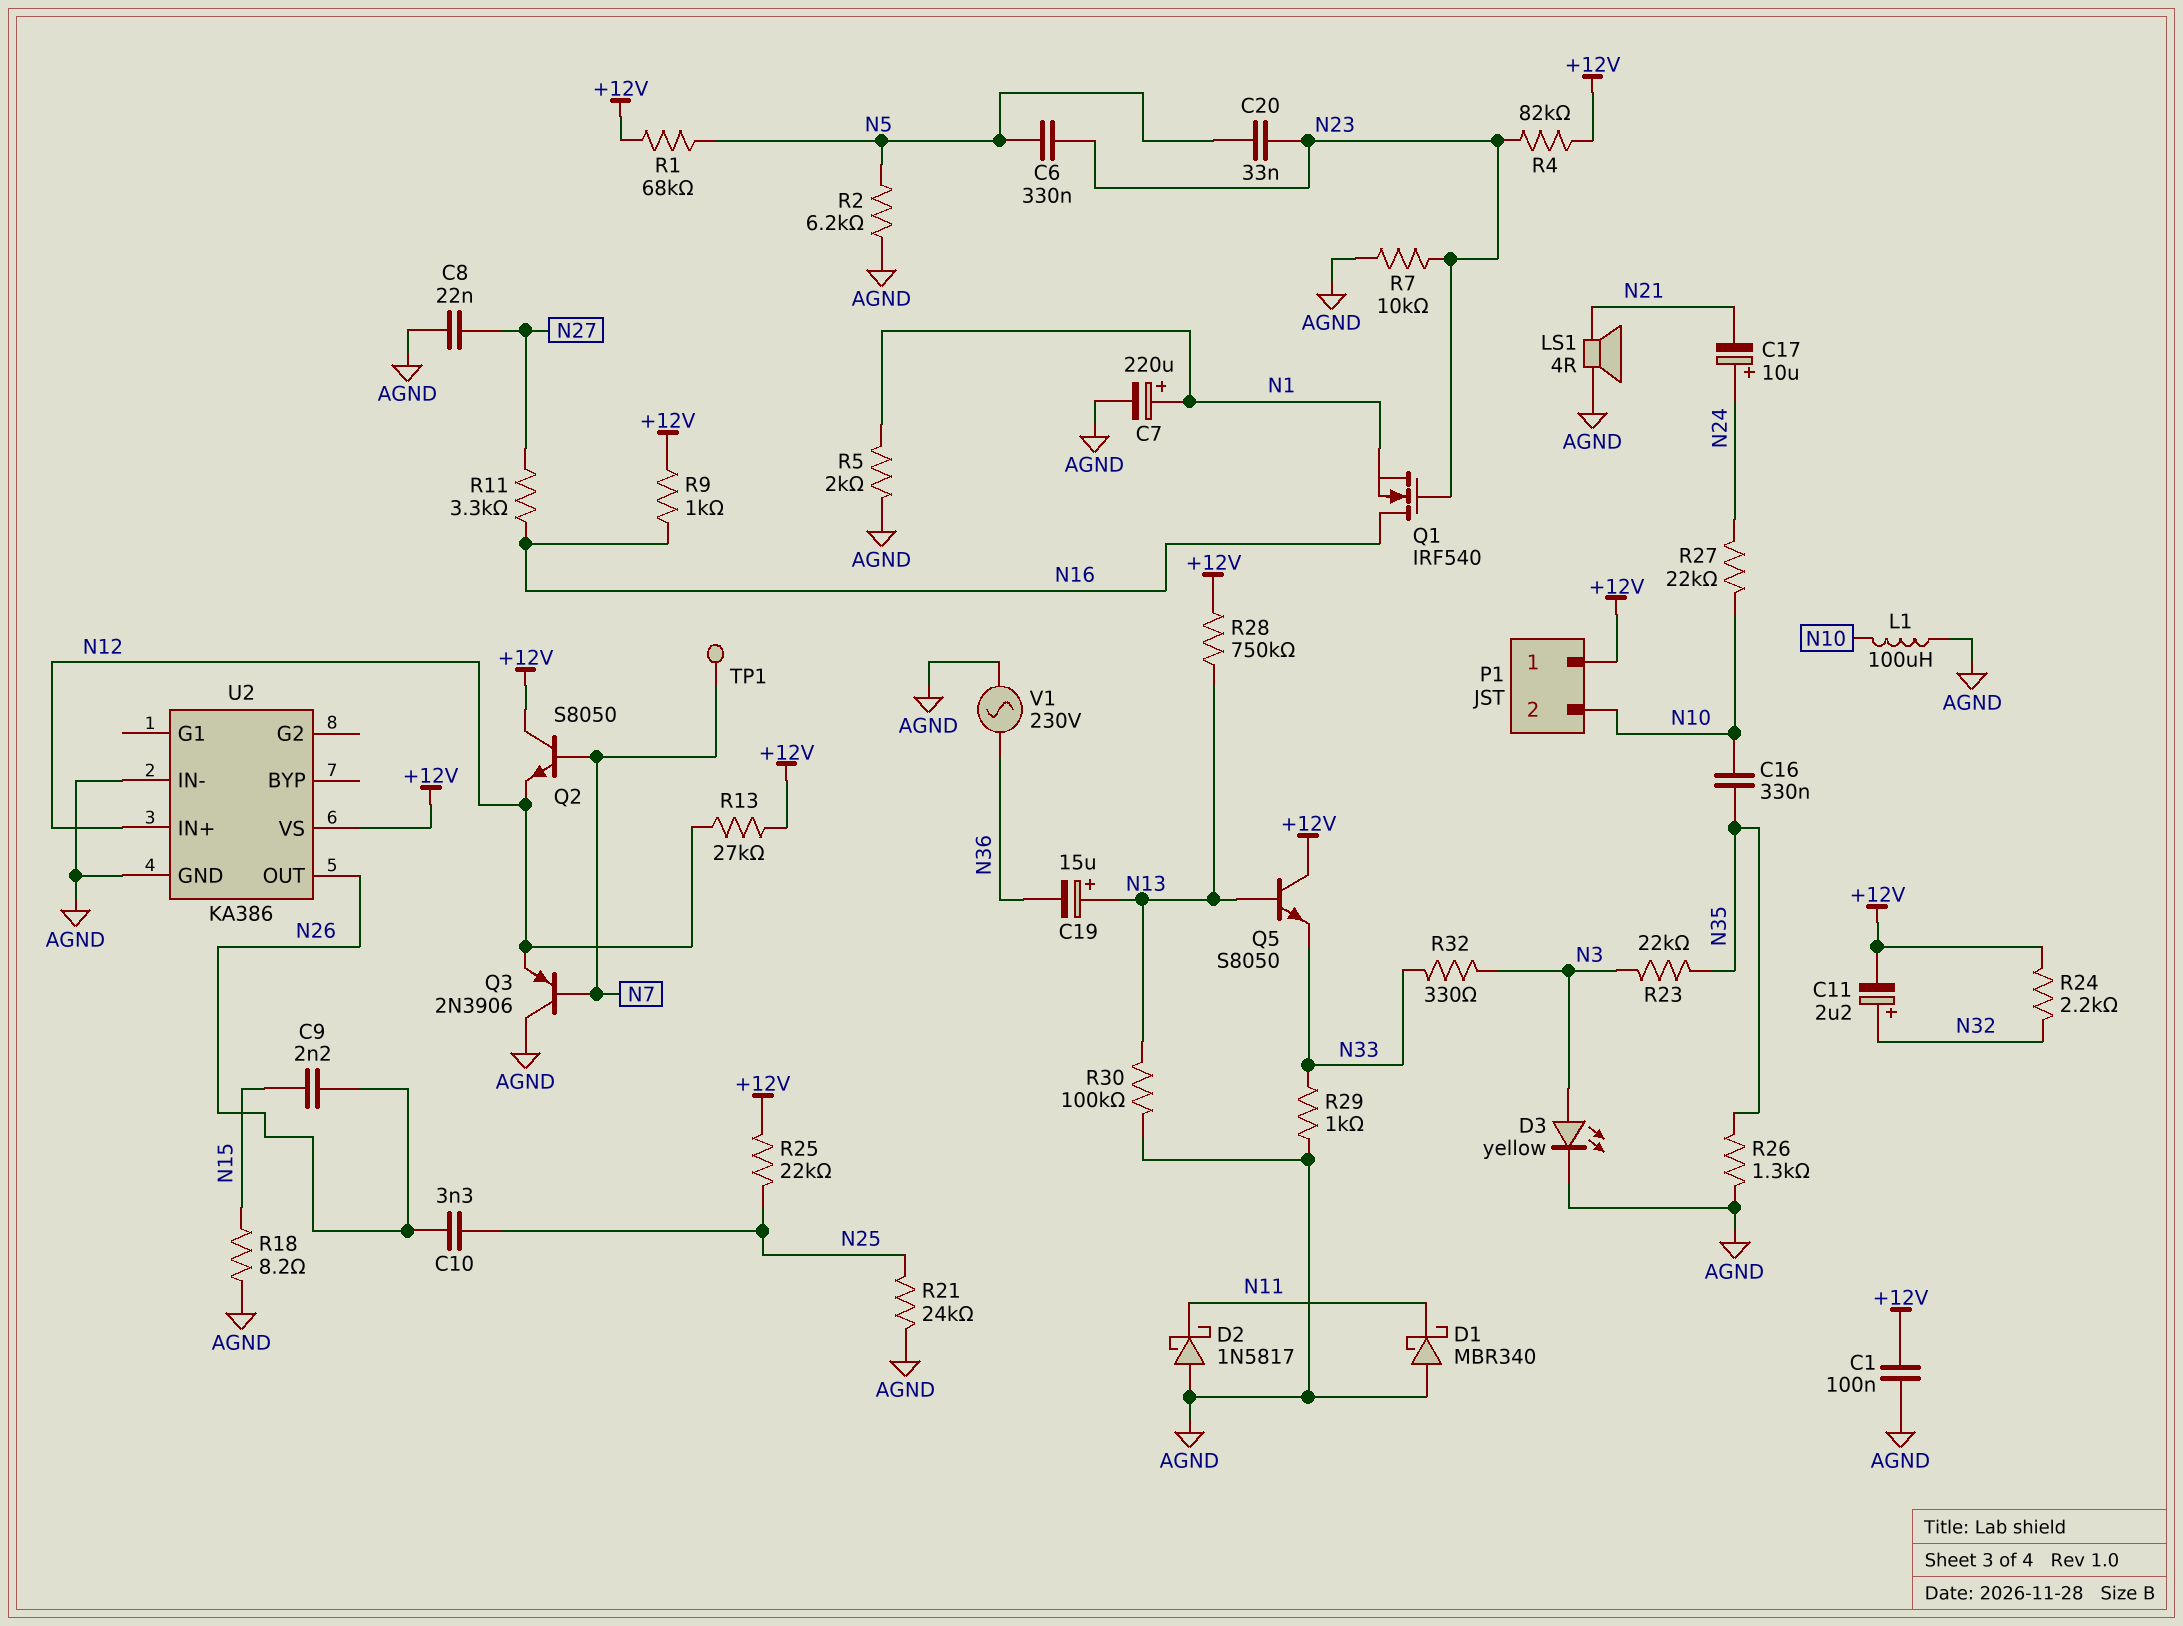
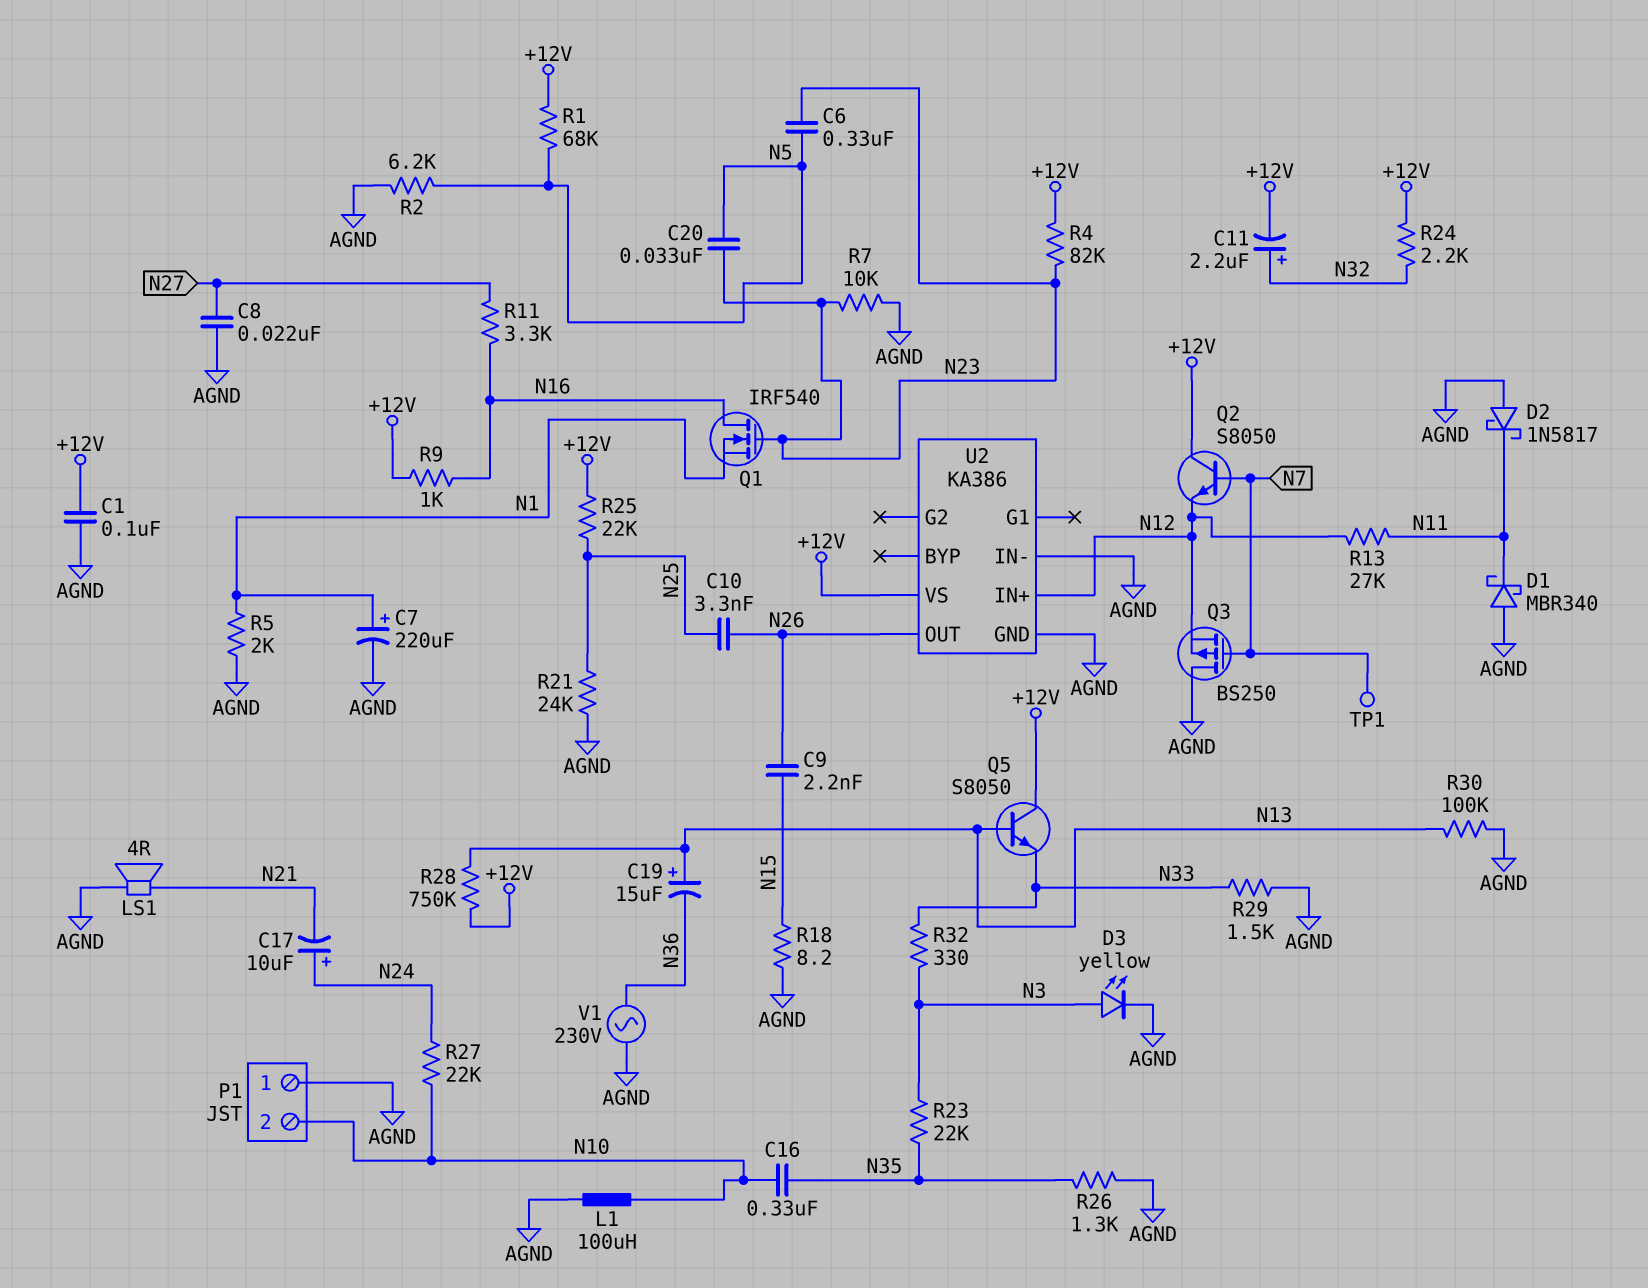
P1 pin 1: +12V -> AGND
Q3: PNP 2N3906 (B N7, C AGND, E N12) -> PMOS BS250 (G N7, D AGND, S N12)
R13: 27k (+12V, N12) -> 27k (N11, N12)
R29: 1k (AGND, N33) -> 1.5k (AGND, N33)

